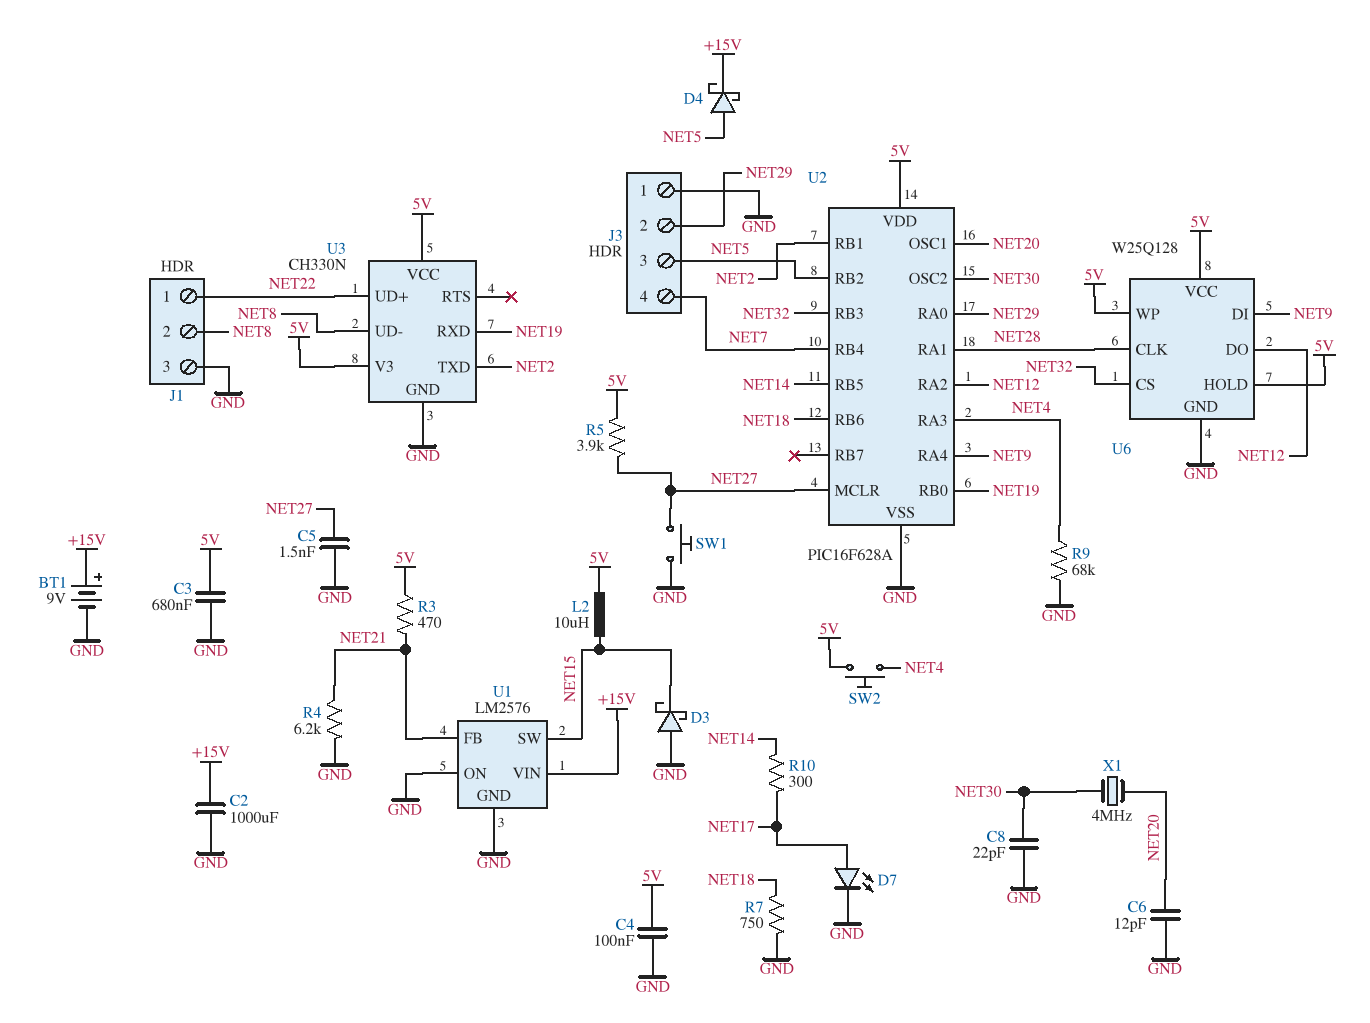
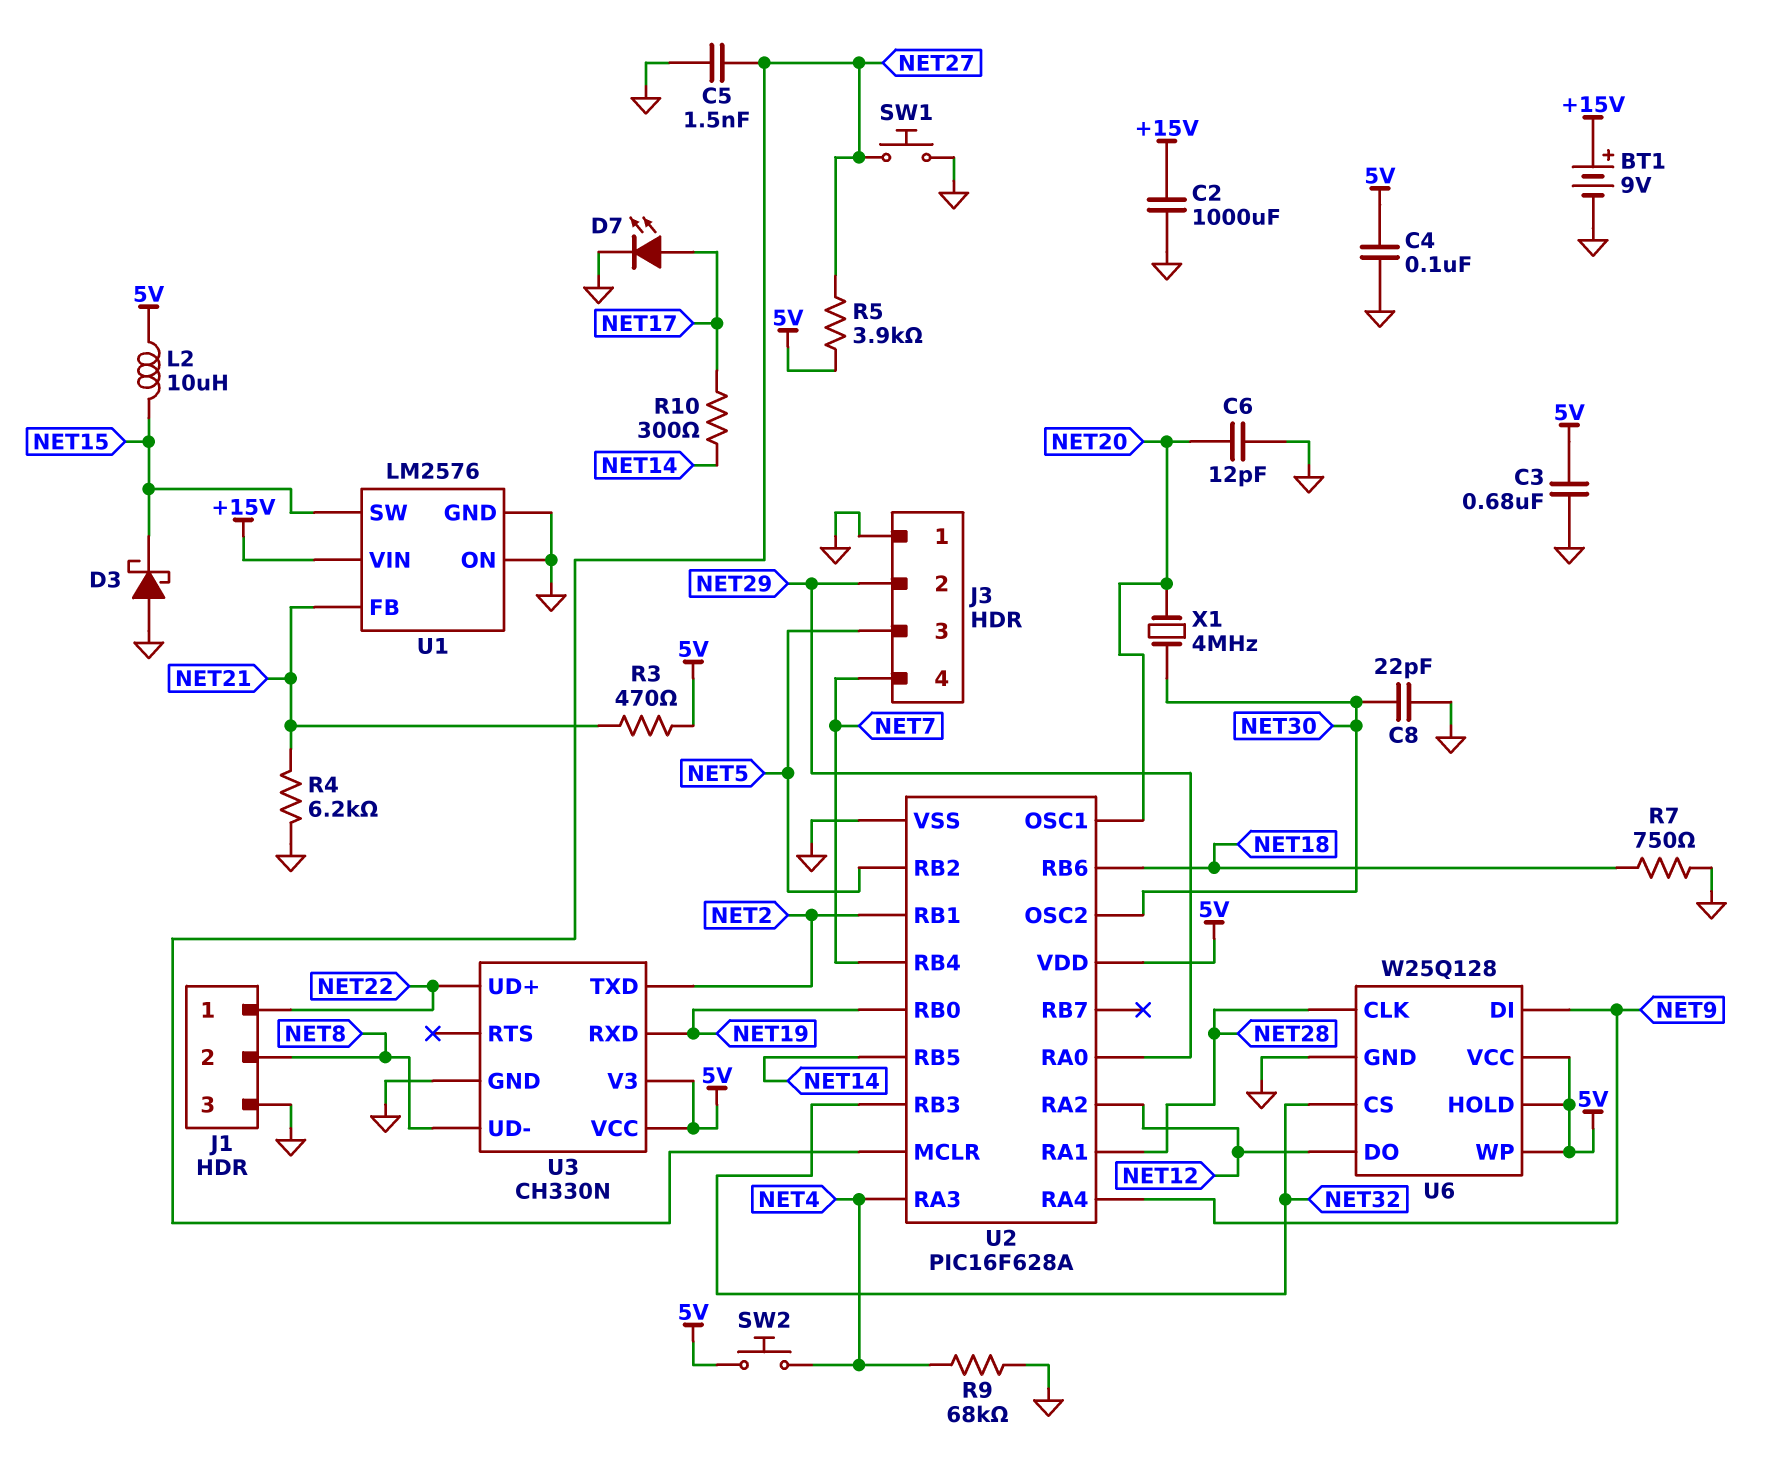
D4: schottky (A NET5, K +15V) -> none

